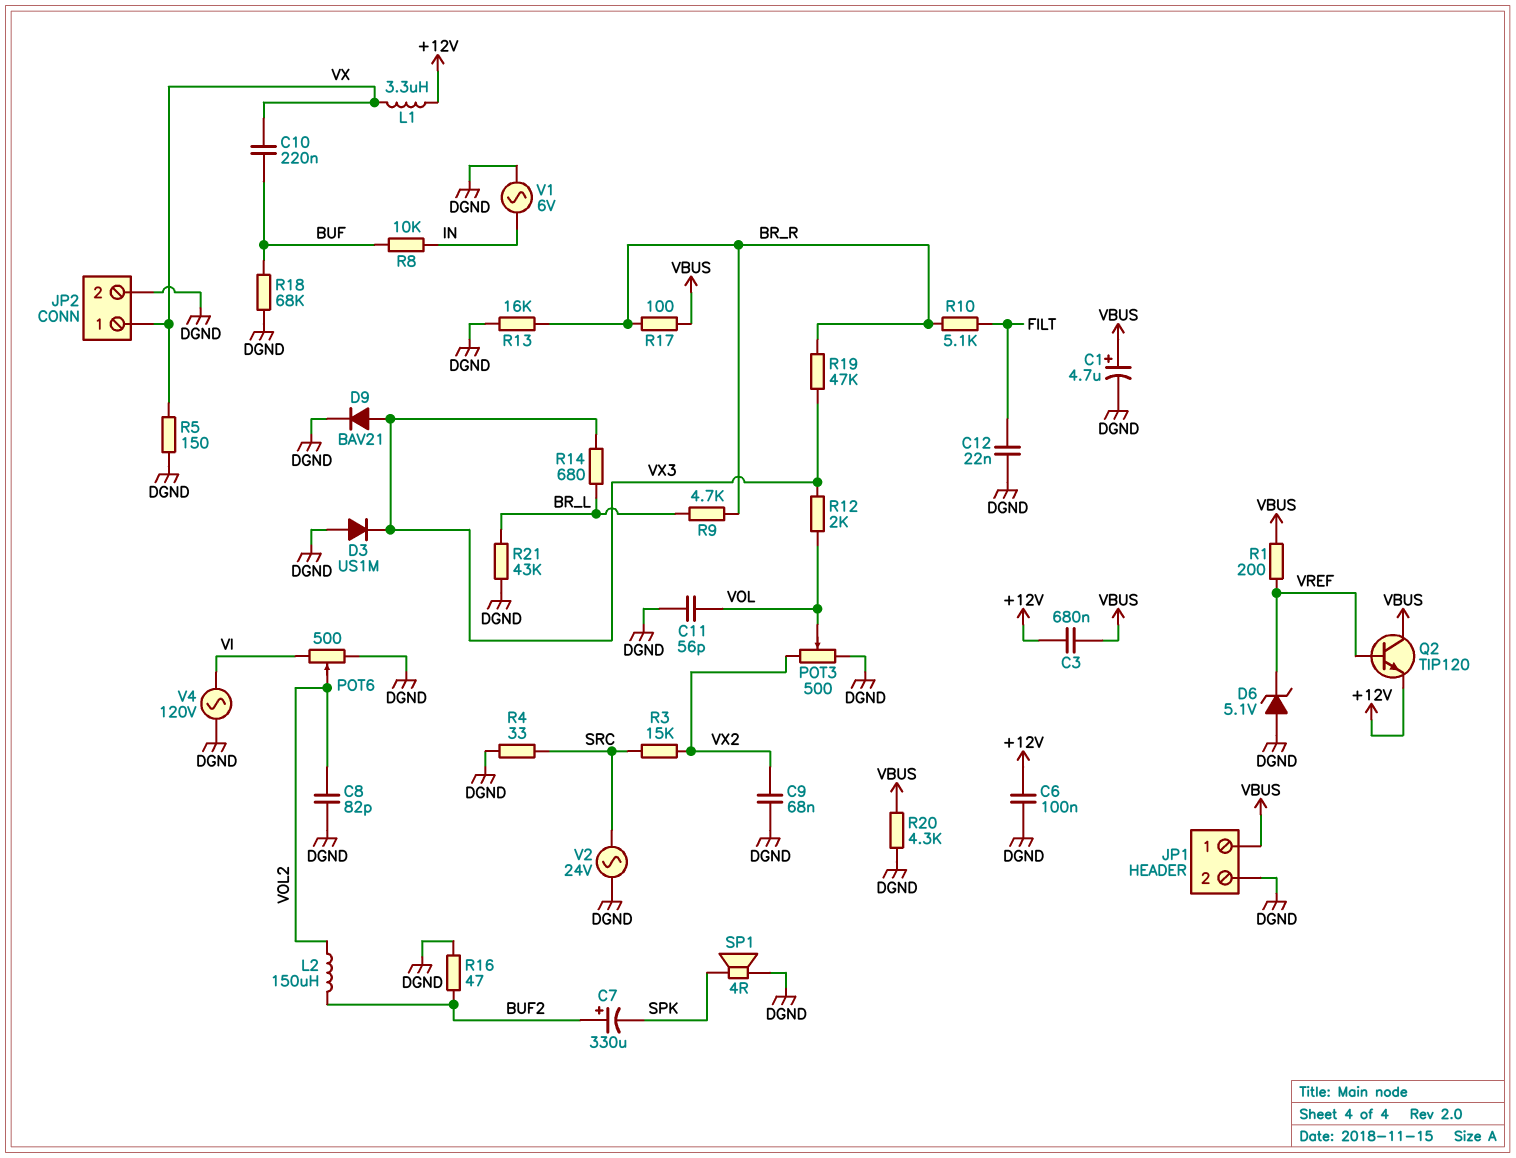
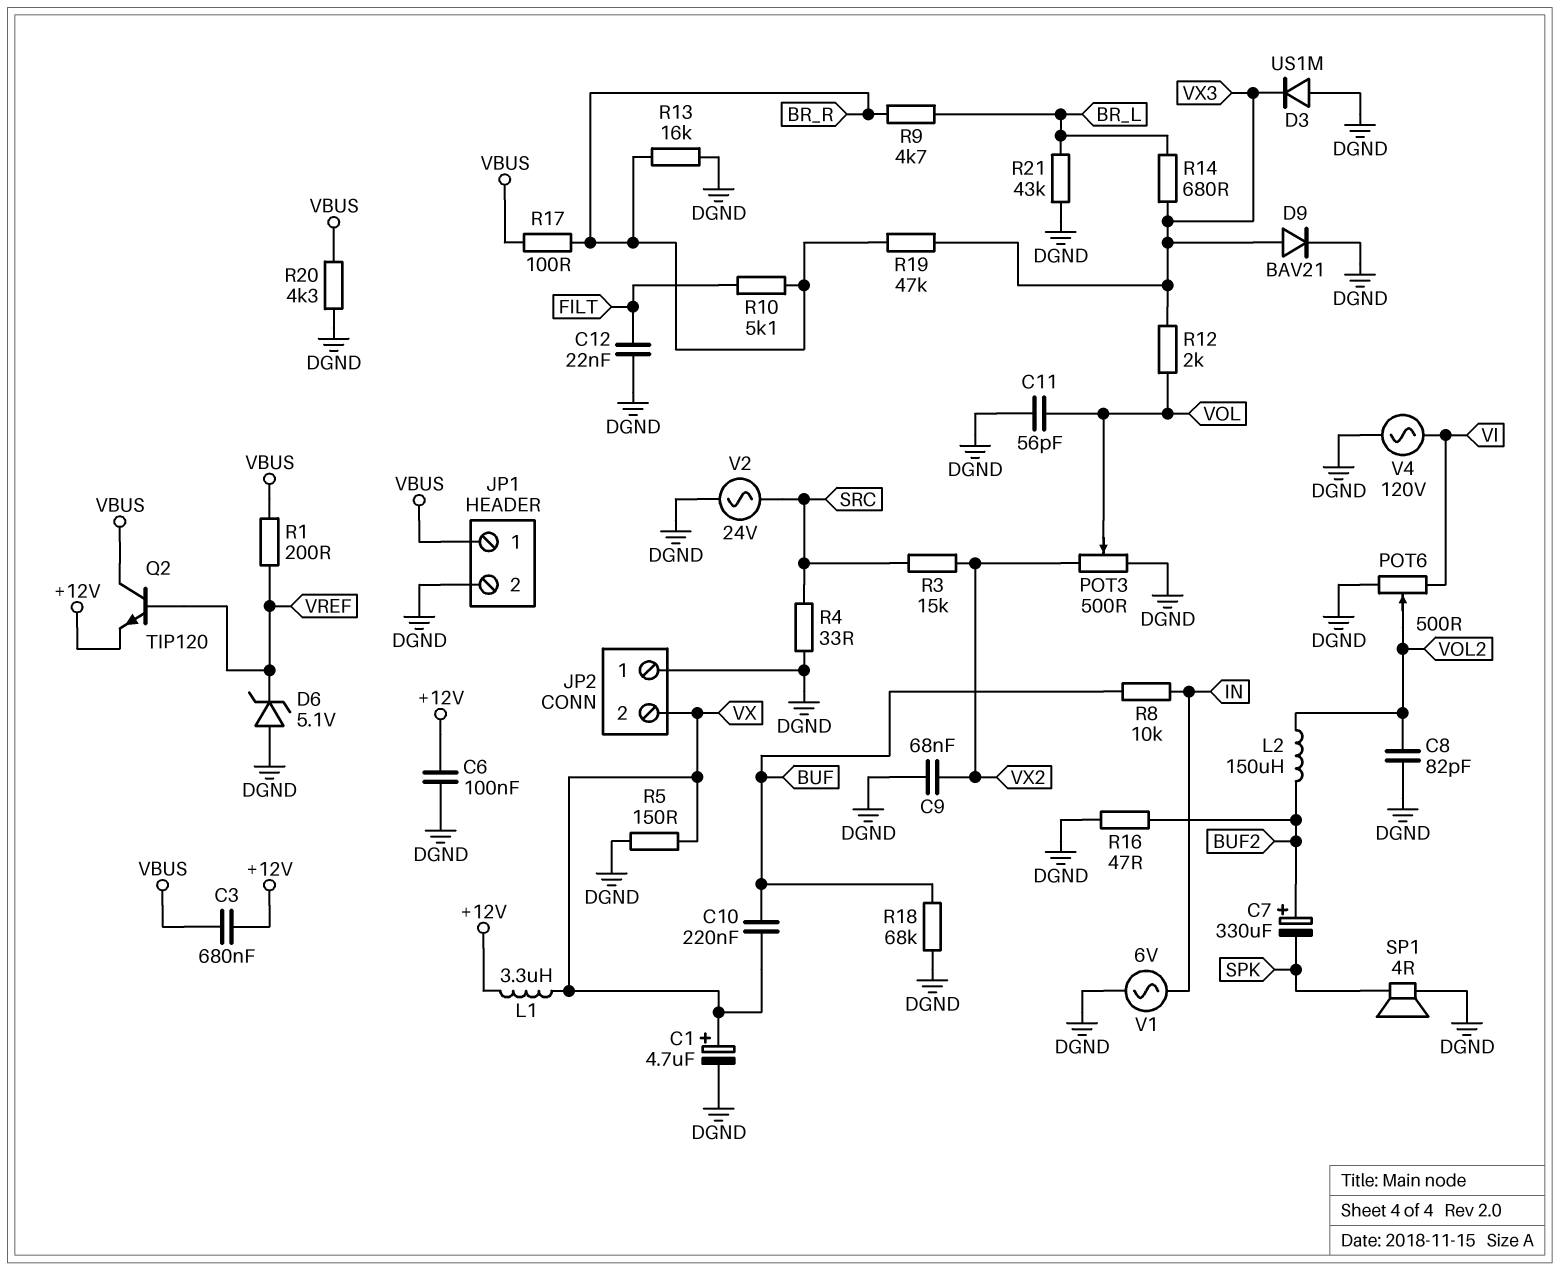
C1: 4.7uF (plus VBUS, minus DGND) -> 4.7uF (plus VX, minus DGND)
JP2 pin 1: VX -> DGND
JP2 pin 2: DGND -> VX

